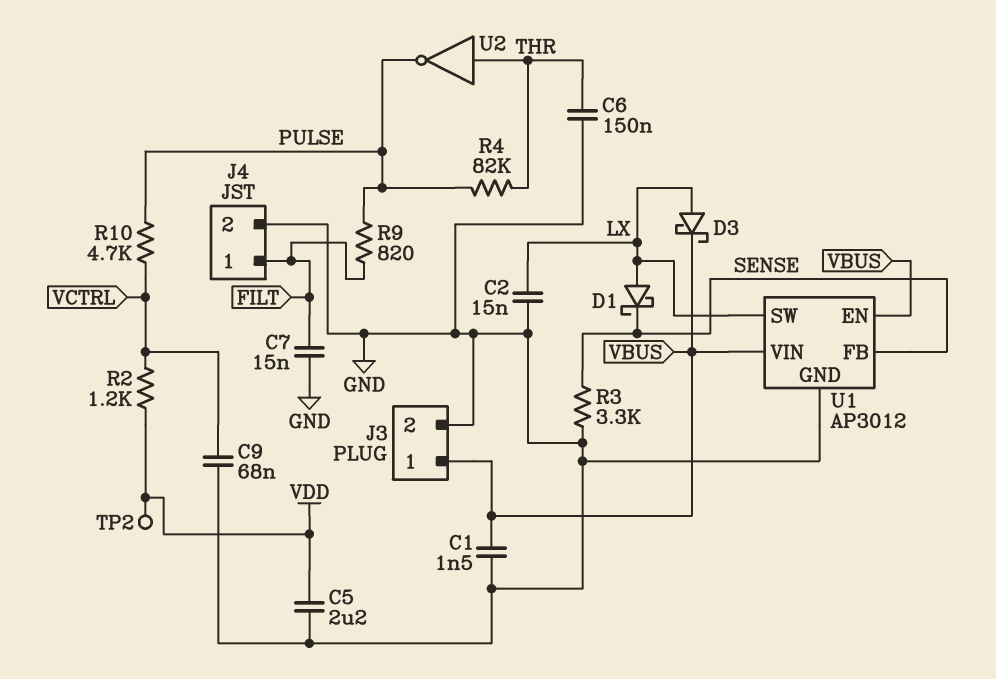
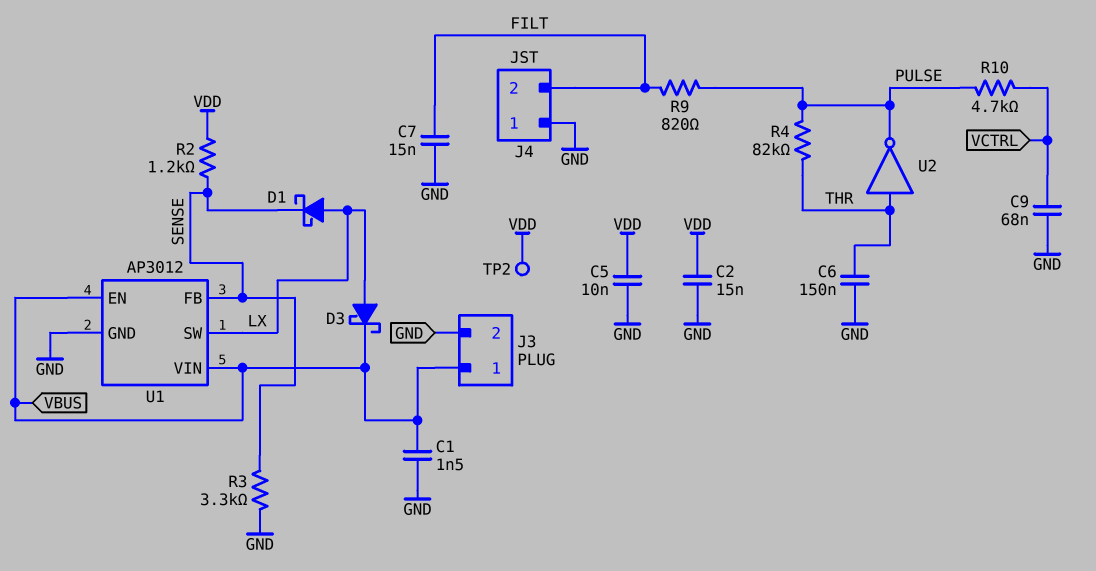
C2: 15nF (GND, LX) -> 15nF (GND, VDD)
C5: 2.2uF (GND, VDD) -> 10nF (GND, VDD)
J4 pin 1: FILT -> GND
J4 pin 2: GND -> FILT
R2: 1.2k (VCTRL, VDD) -> 1.2k (SENSE, VDD)

